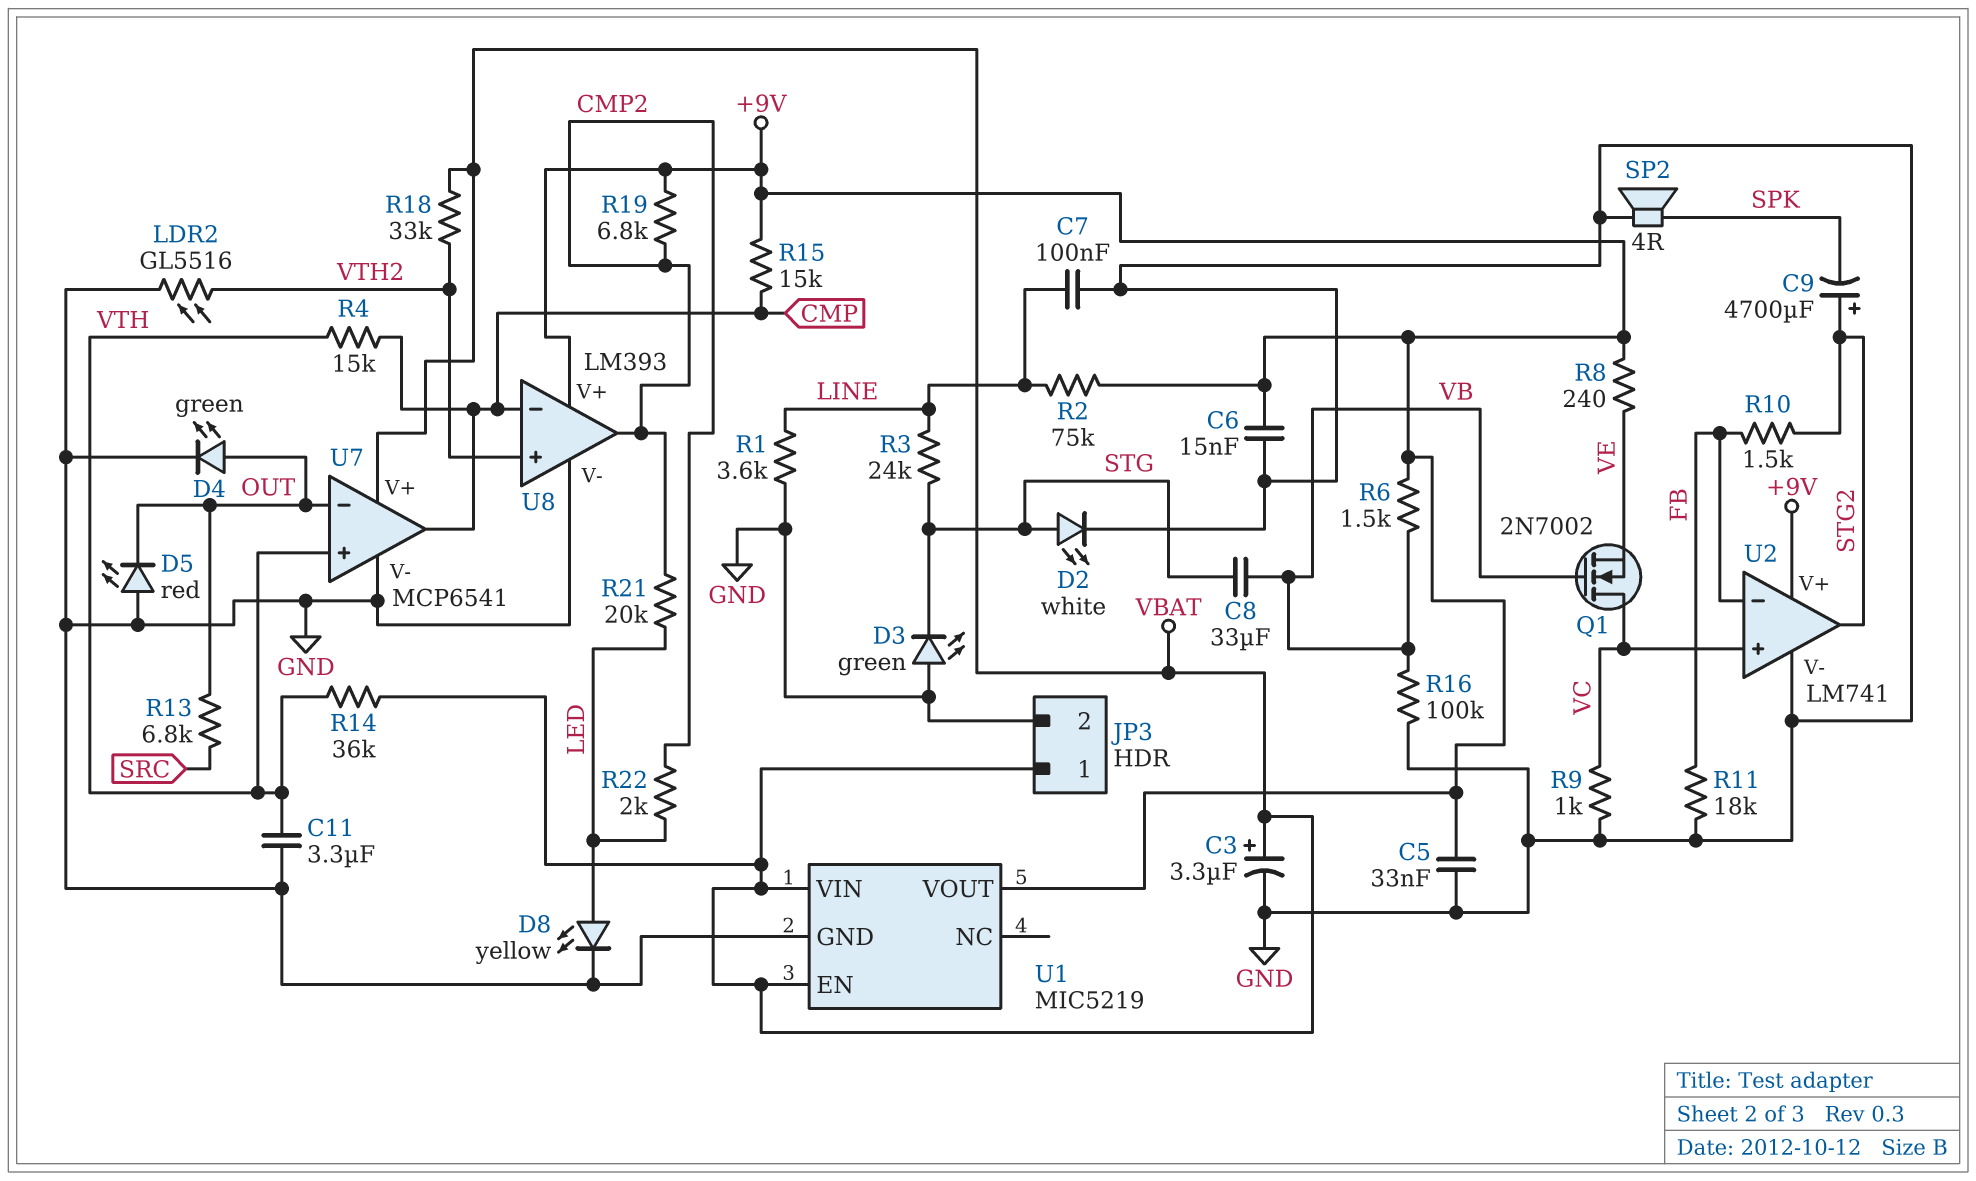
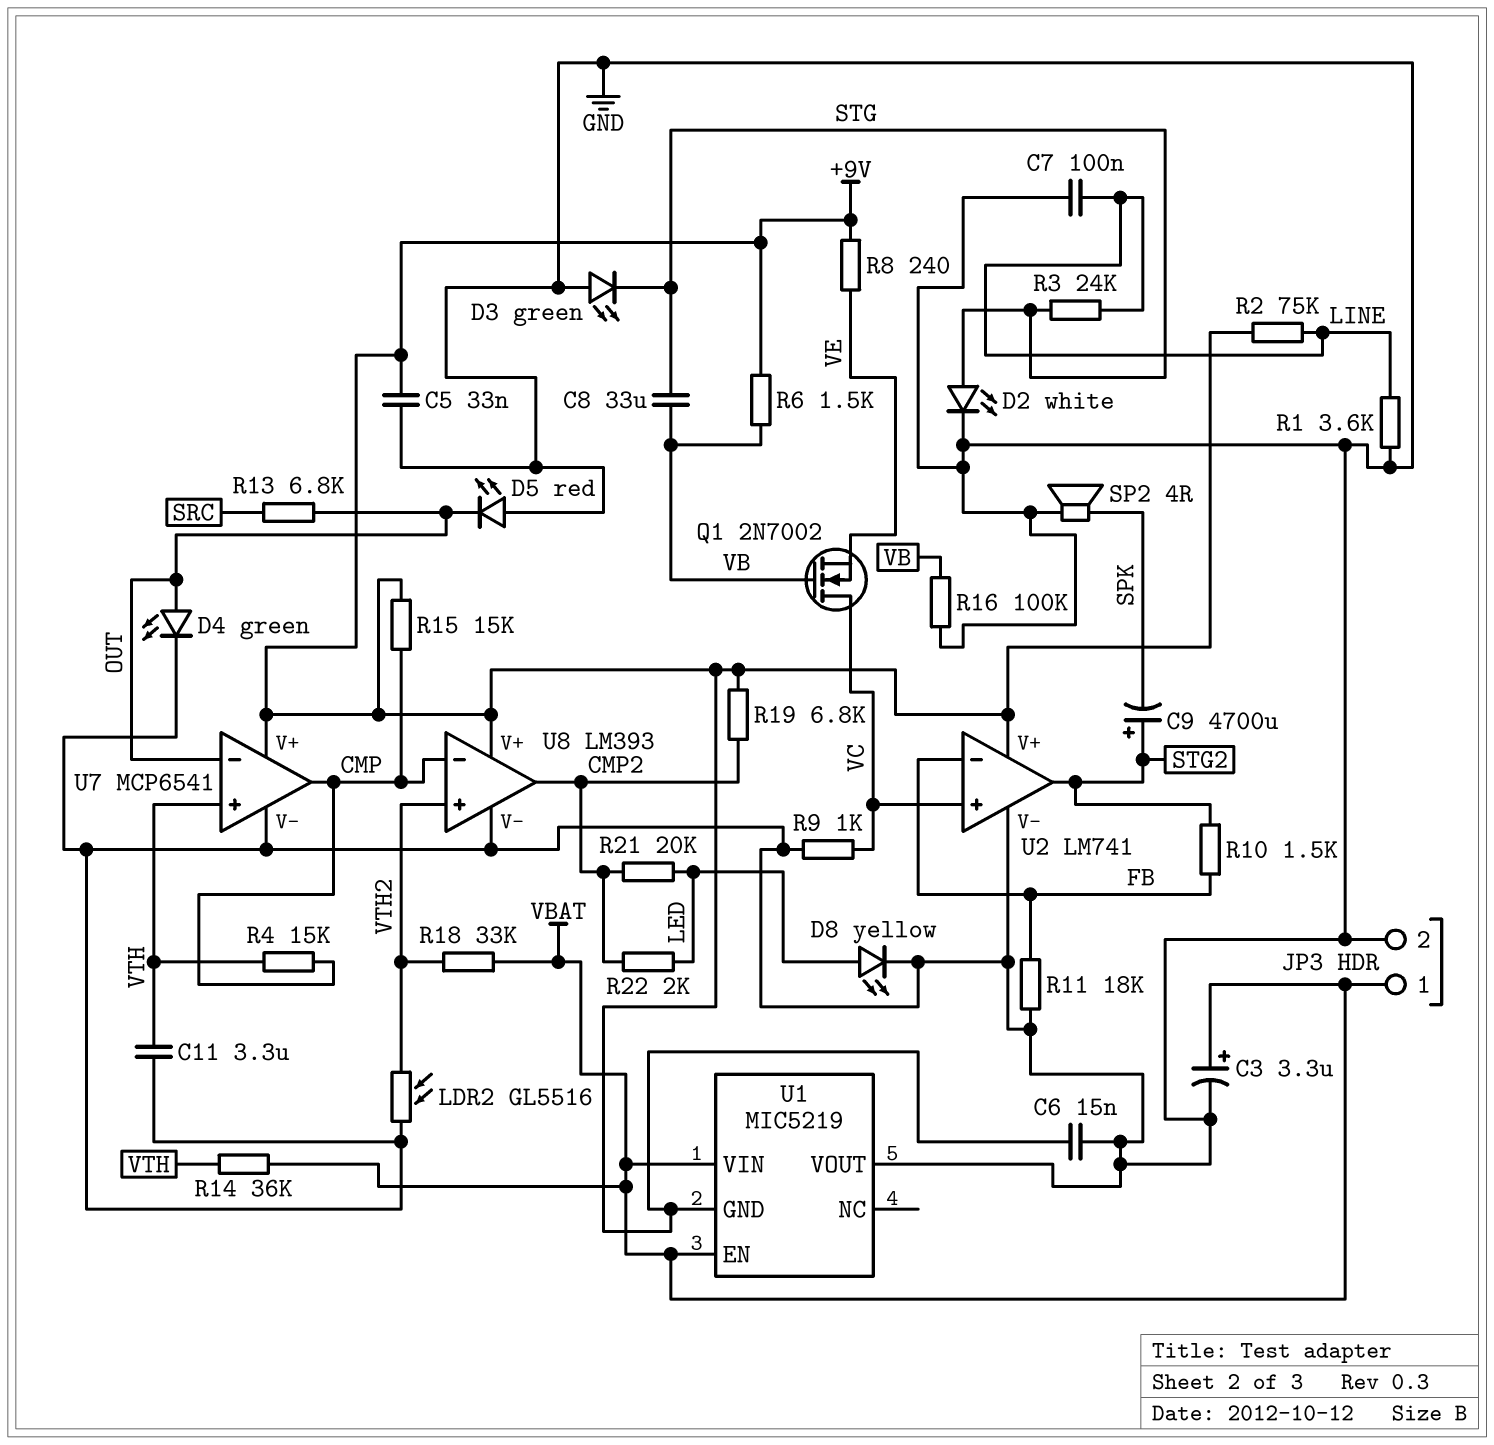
U1 pin GND: GND -> +9V
U1 pin VOUT: +9V -> GND
U7 pin V+: VBAT -> +9V

